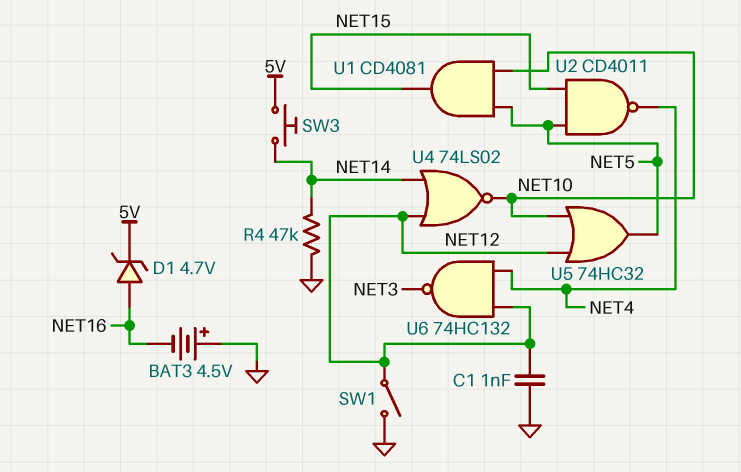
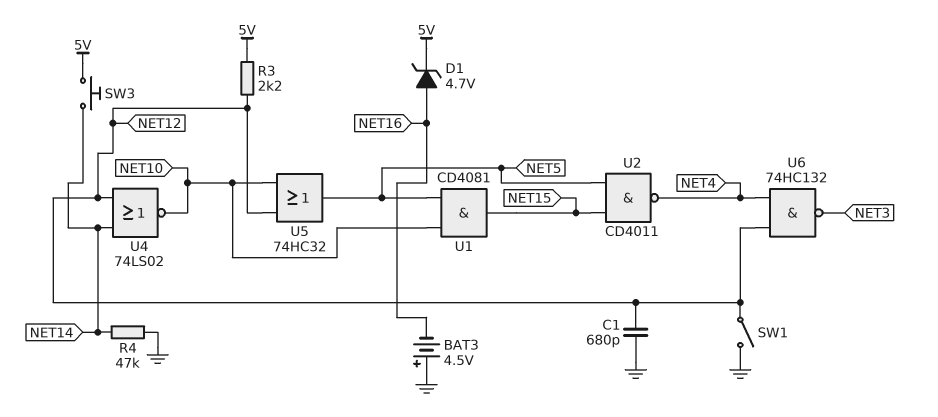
C1: 1nF (GND, NET12) -> 680pF (GND, NET12)
R3: none -> 2.2k (5V, NET12)

